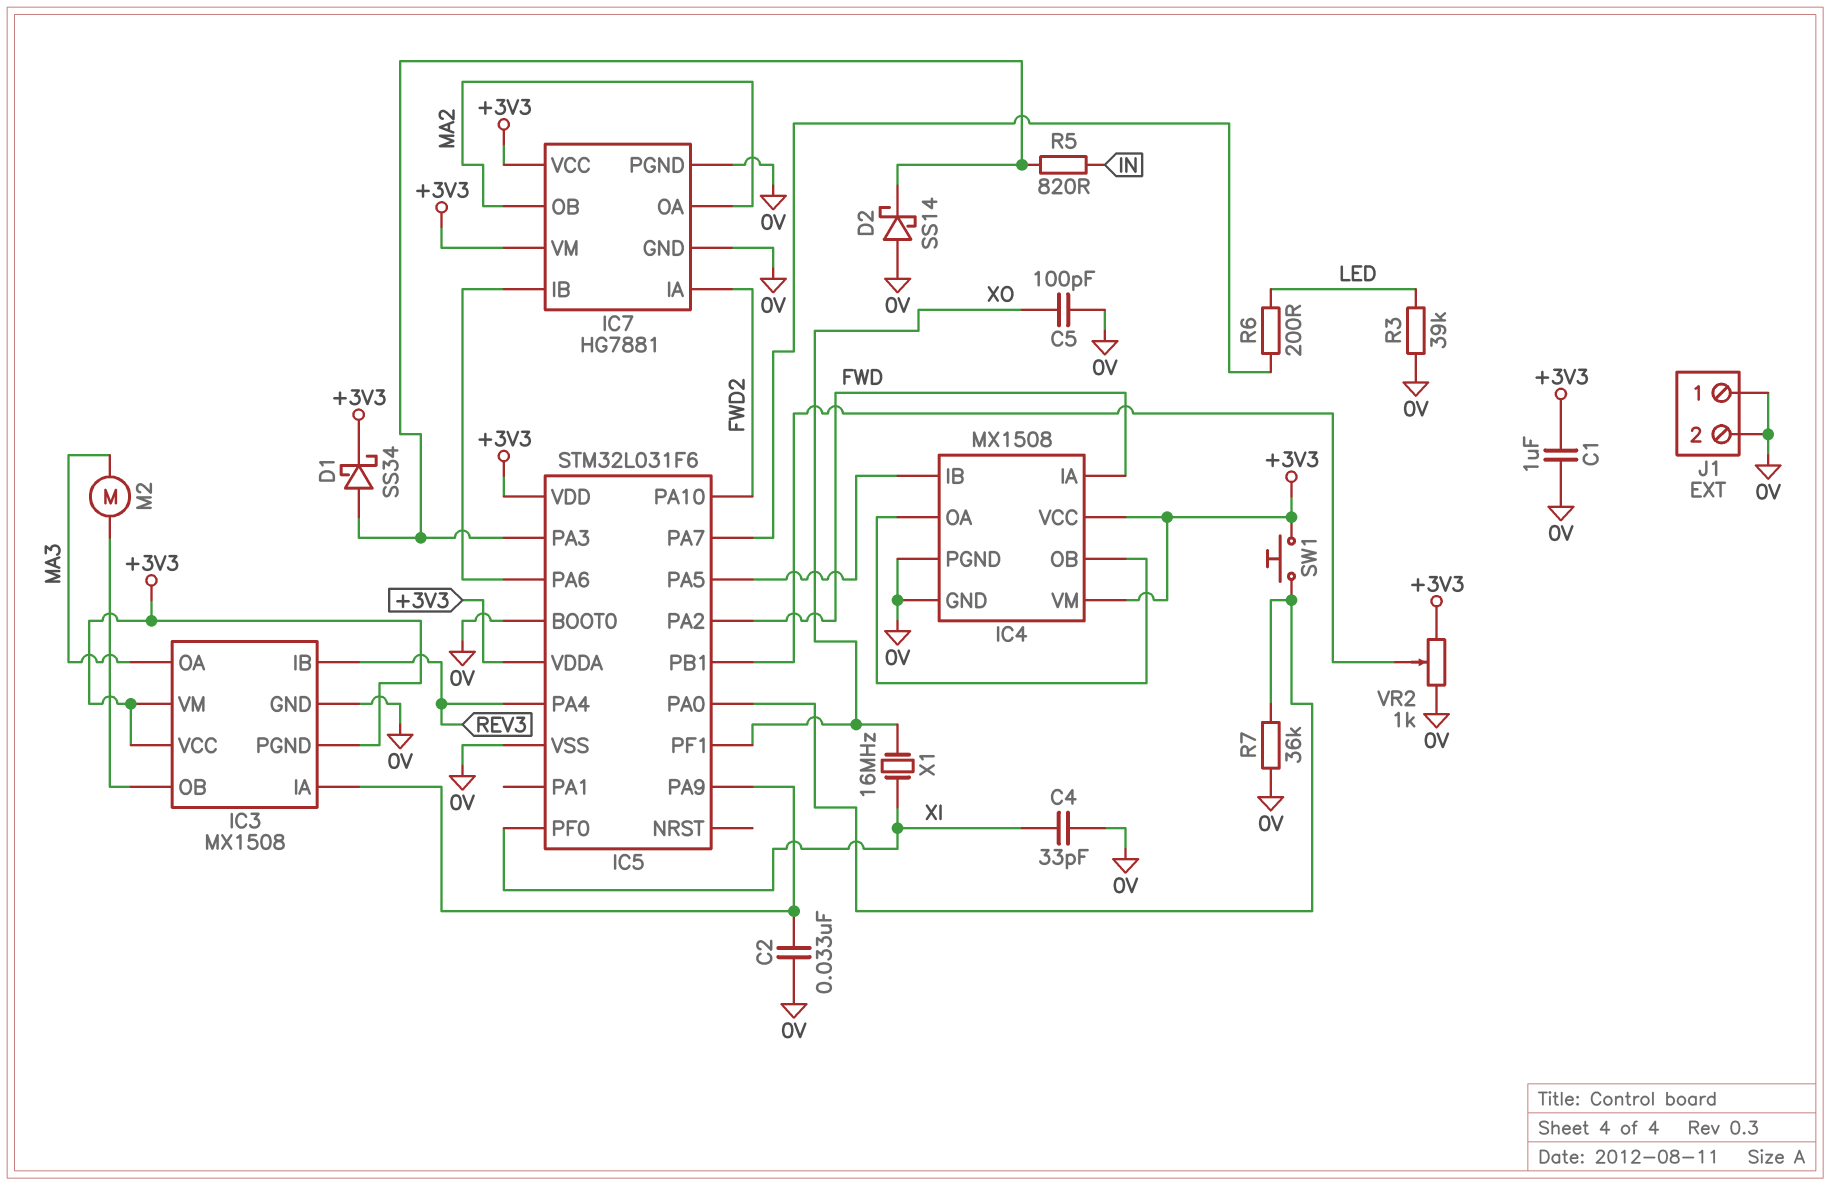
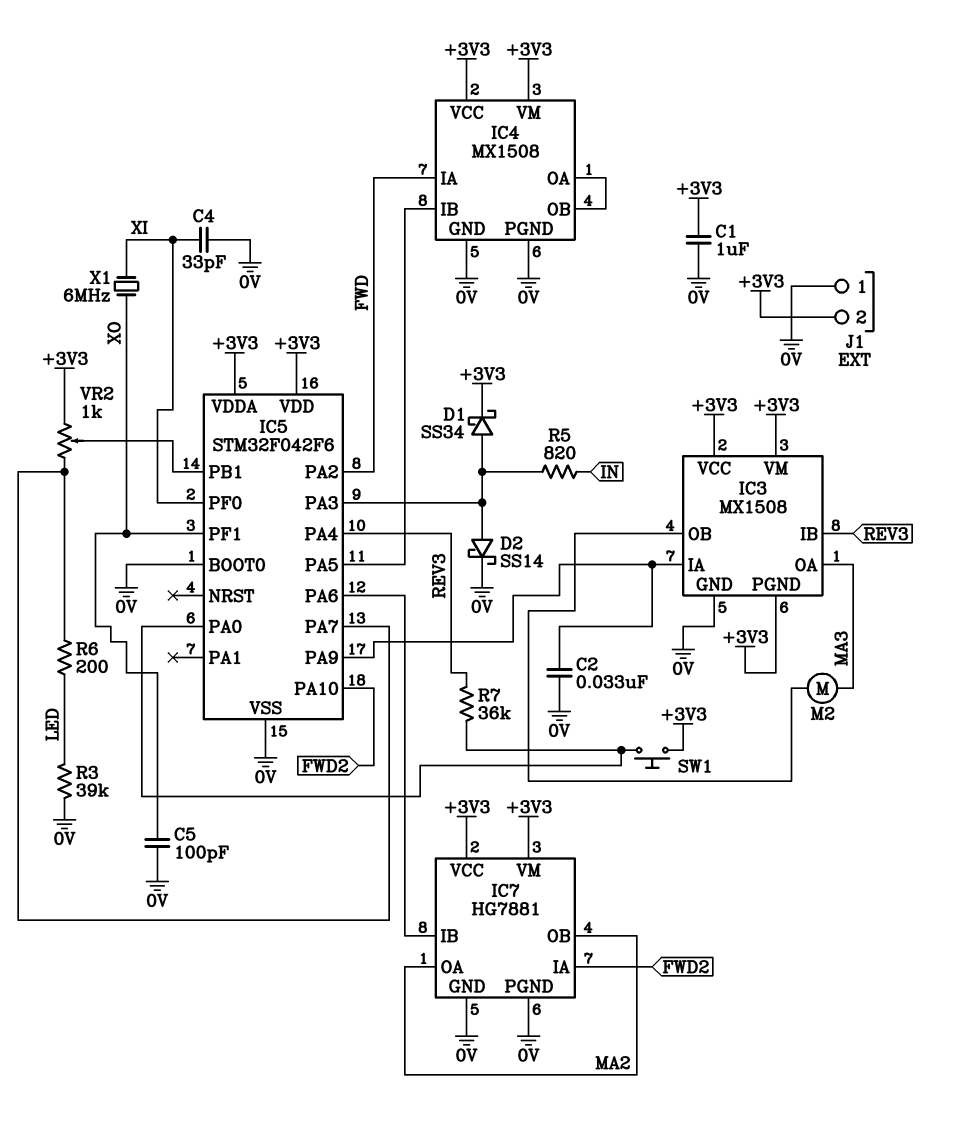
D2: schottky SS14 (A 0V, K IC5/PA3) -> schottky SS14 (A IC5/PA3, K 0V)
IC5: STM32L031F6 -> STM32F042F6
J1 pin 2: 0V -> +3V3
R7: 36k (0V, IC5/PA0) -> 36k (IC5/PA0, REV3)
VR2: 1k (+3V3, 0V, wiper IC5/PB1) -> 1k (+3V3, IC5/PA7, wiper IC5/PB1)
X1: 16MHz (XI, XO) -> 6MHz (XI, XO)

